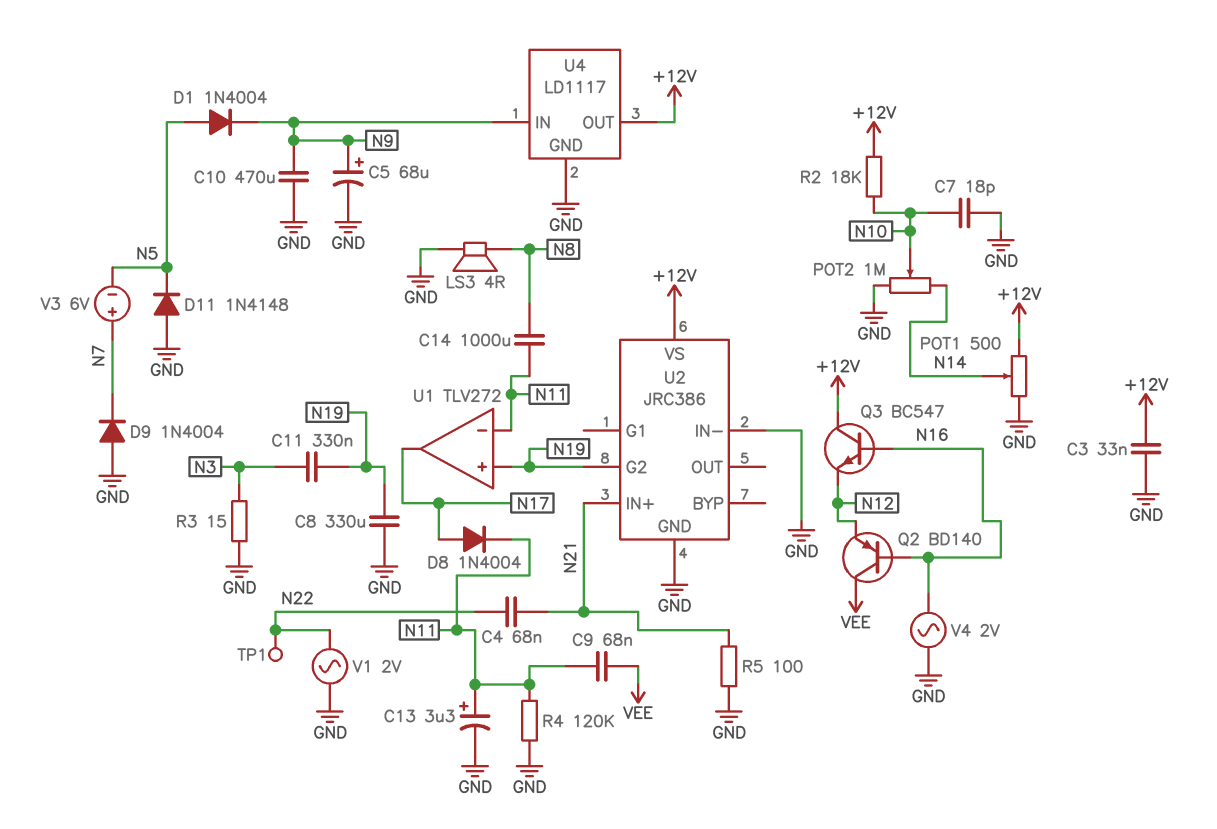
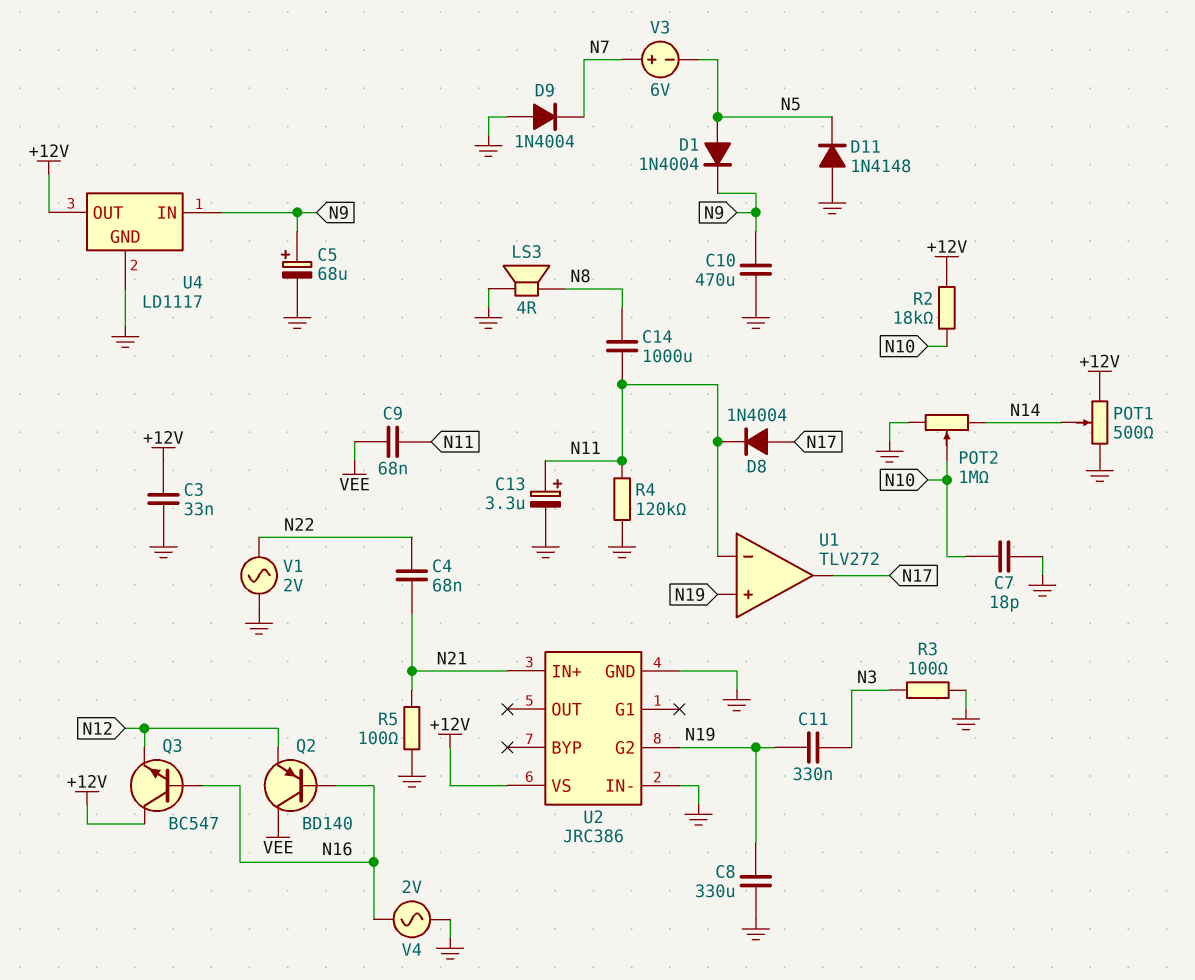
R3: 15 (GND, N3) -> 100 (GND, N3)
TP1: test point (N22) -> none

